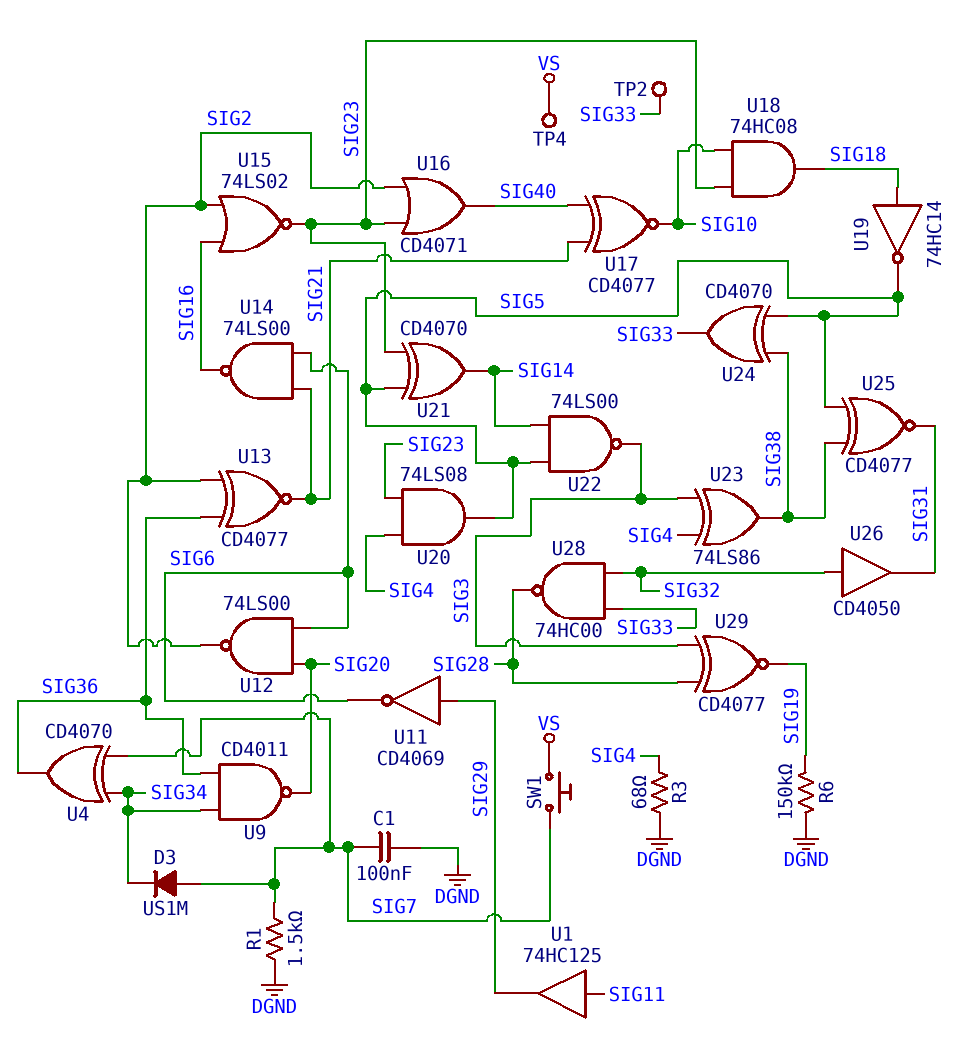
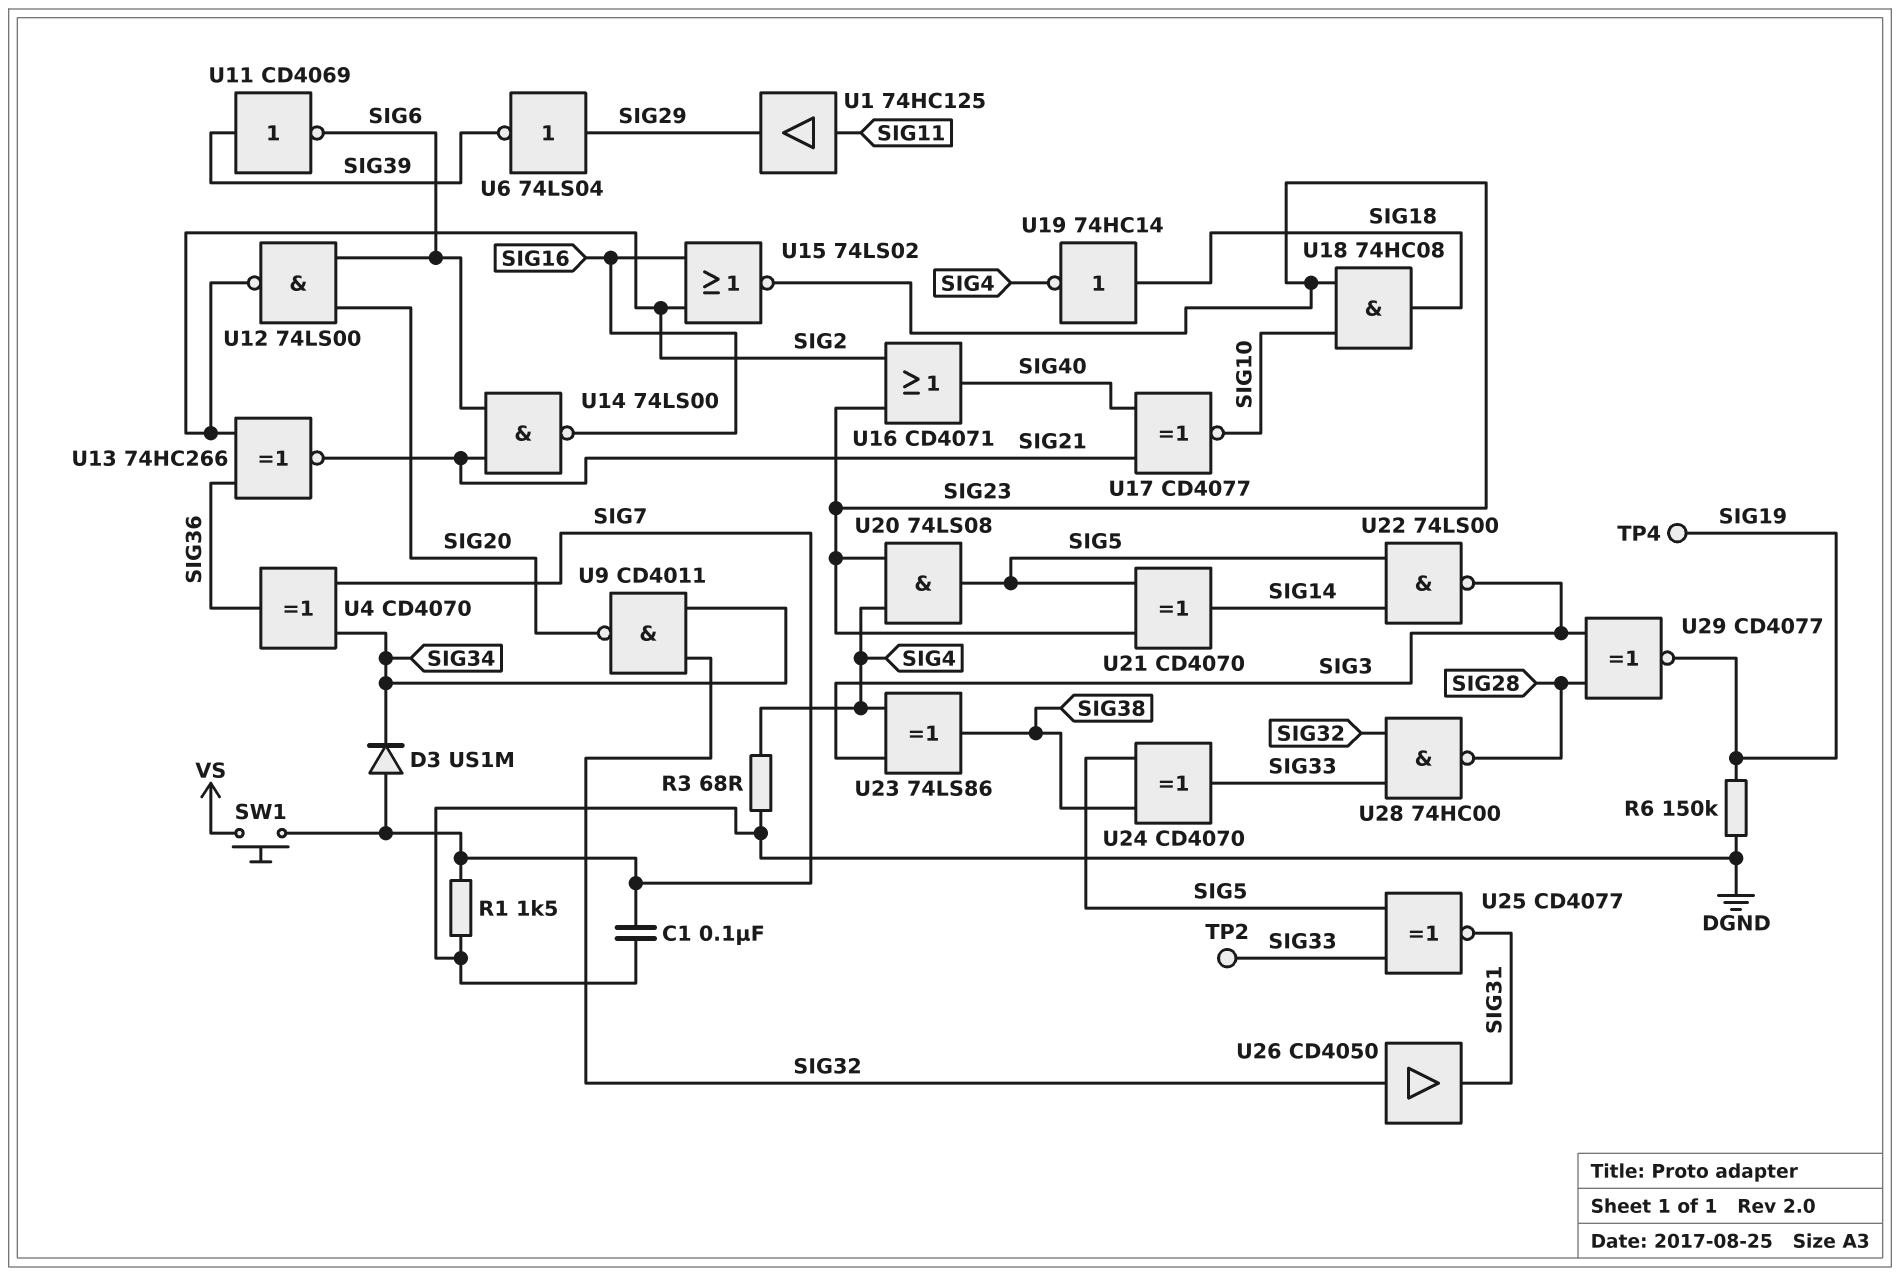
TP4: test point (VS) -> test point (SIG19)
U6: none -> NOT 74LS04 (in SIG29, out SIG39)
U9: NAND CD4011 (in SIG34, in SIG36, out SIG20) -> NAND CD4011 (in SIG32, in SIG34, out SIG20)
U11: NOT CD4069 (in SIG29, out SIG6) -> NOT CD4069 (in SIG39, out SIG6)
U13: XNOR CD4077 (in SIG2, in SIG36, out SIG21) -> XNOR 74HC266 (in SIG2, in SIG36, out SIG21)
U19: NOT 74HC14 (in SIG18, out SIG5) -> NOT 74HC14 (in SIG18, out SIG4)
U25: XNOR CD4077 (in SIG5, in SIG38, out SIG31) -> XNOR CD4077 (in SIG5, in SIG33, out SIG31)

